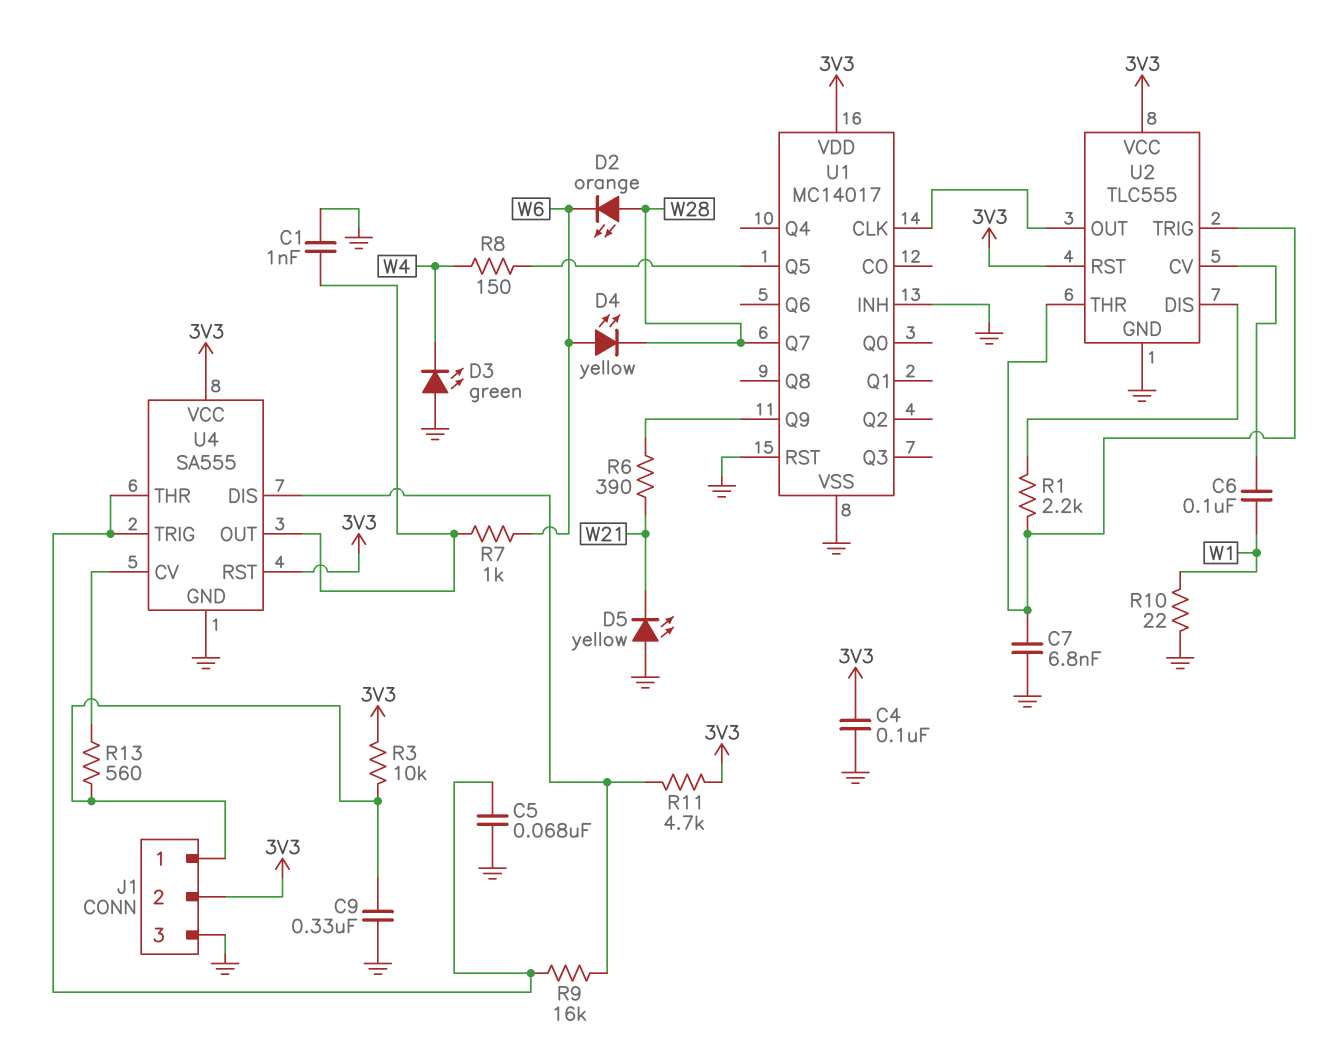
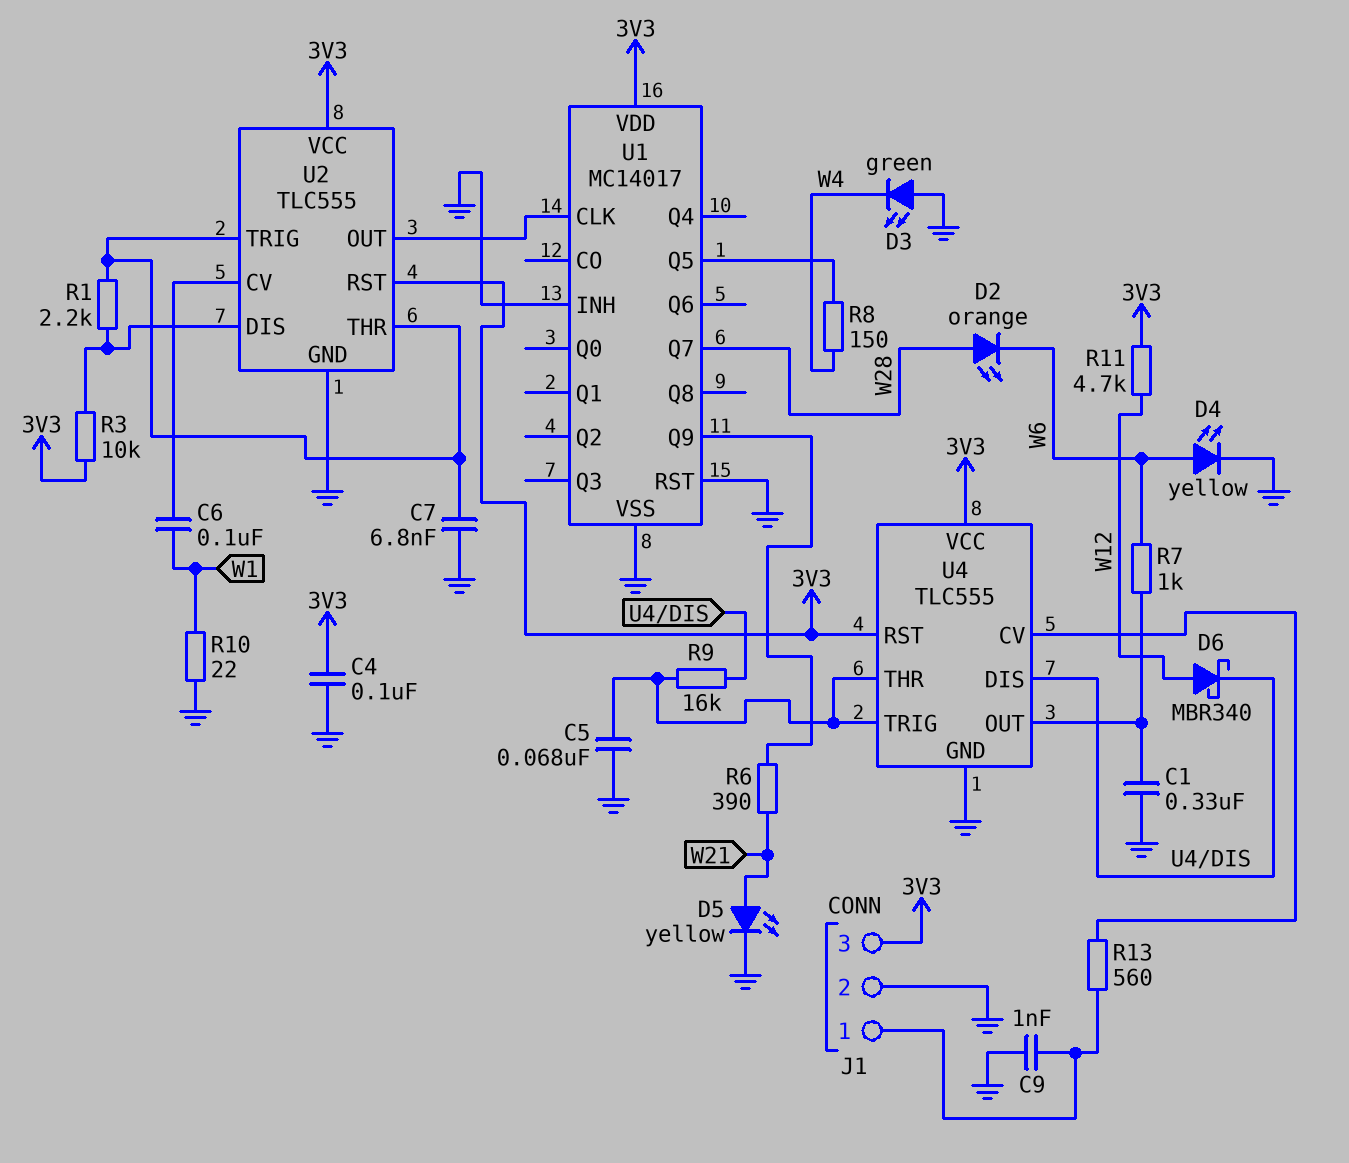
C1: 1nF (GND, U4/OUT) -> 330nF (GND, U4/OUT)
C9: 330nF (GND, J1/1) -> 1nF (GND, J1/1)
D4: LED yellow (A W6, K W28) -> LED yellow (A W6, K GND)
D5: LED yellow (A GND, K W21) -> LED yellow (A W21, K GND)
D6: none -> schottky MBR340 (A W12, K U4/DIS)
J1 pin 2: 3V3 -> GND
J1 pin 3: GND -> 3V3
R3: 10k (3V3, J1/1) -> 10k (3V3, U2/DIS)
R11: 4.7k (3V3, U4/DIS) -> 4.7k (3V3, W12)
U4: SA555 -> TLC555

